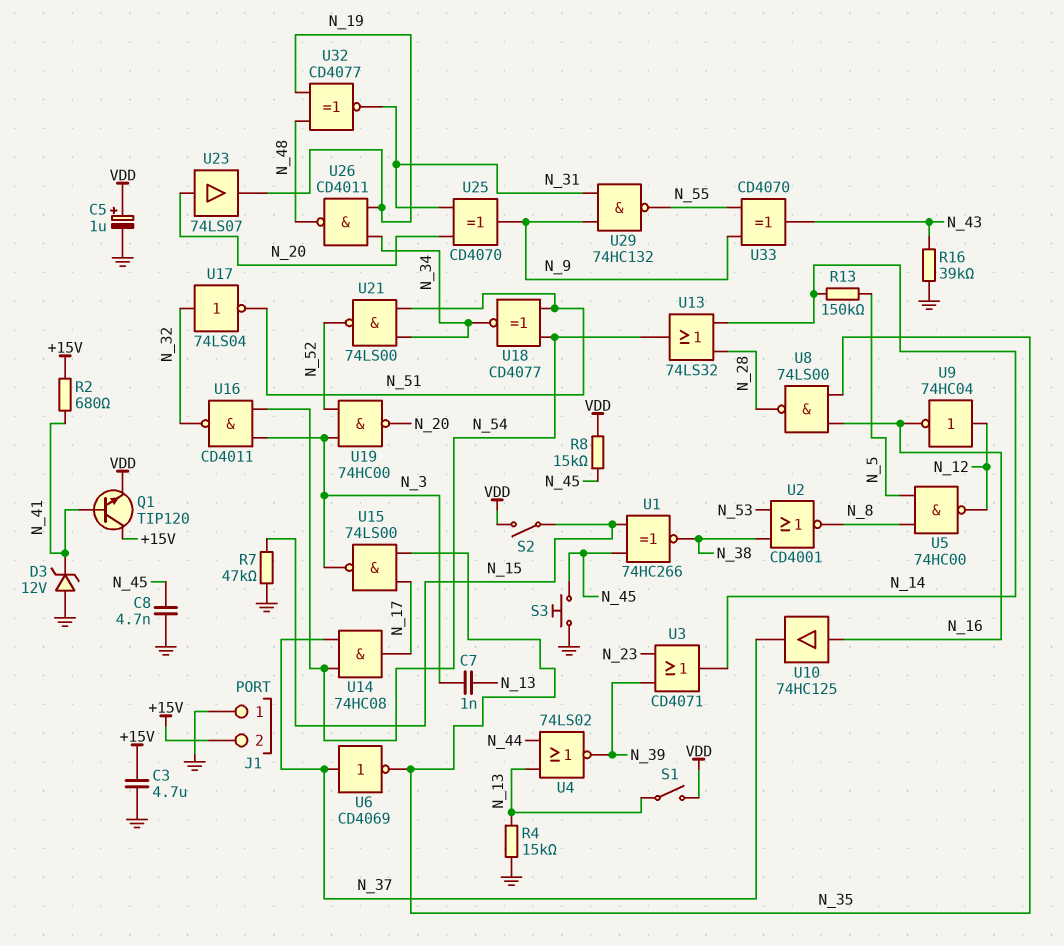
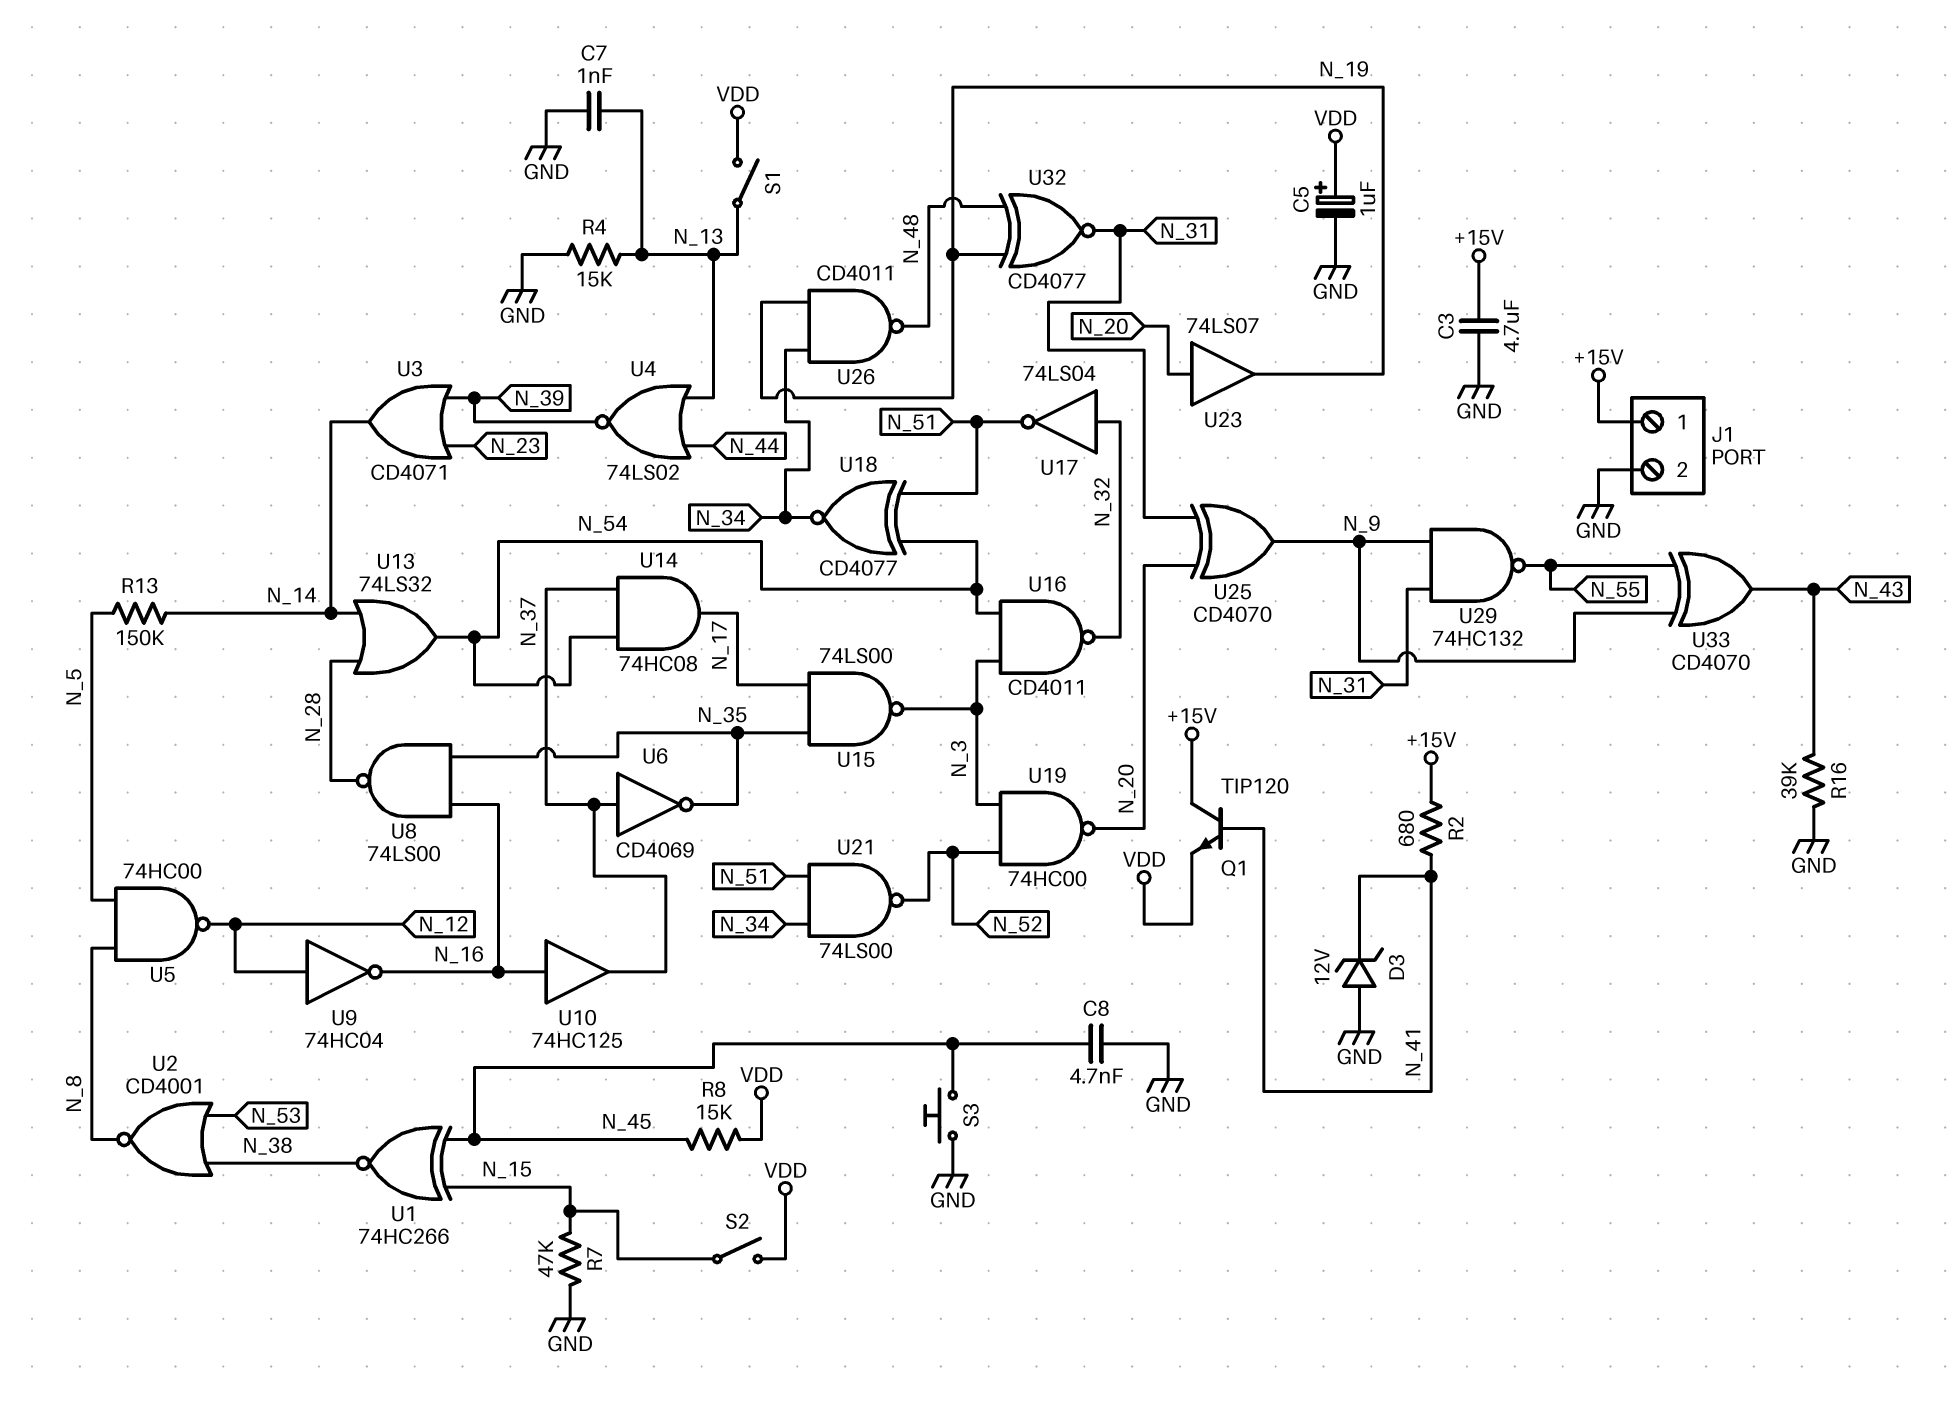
C7: 1nF (N_3, N_13) -> 1nF (GND, N_13)
J1 pin 1: GND -> +15V
J1 pin 2: +15V -> GND

